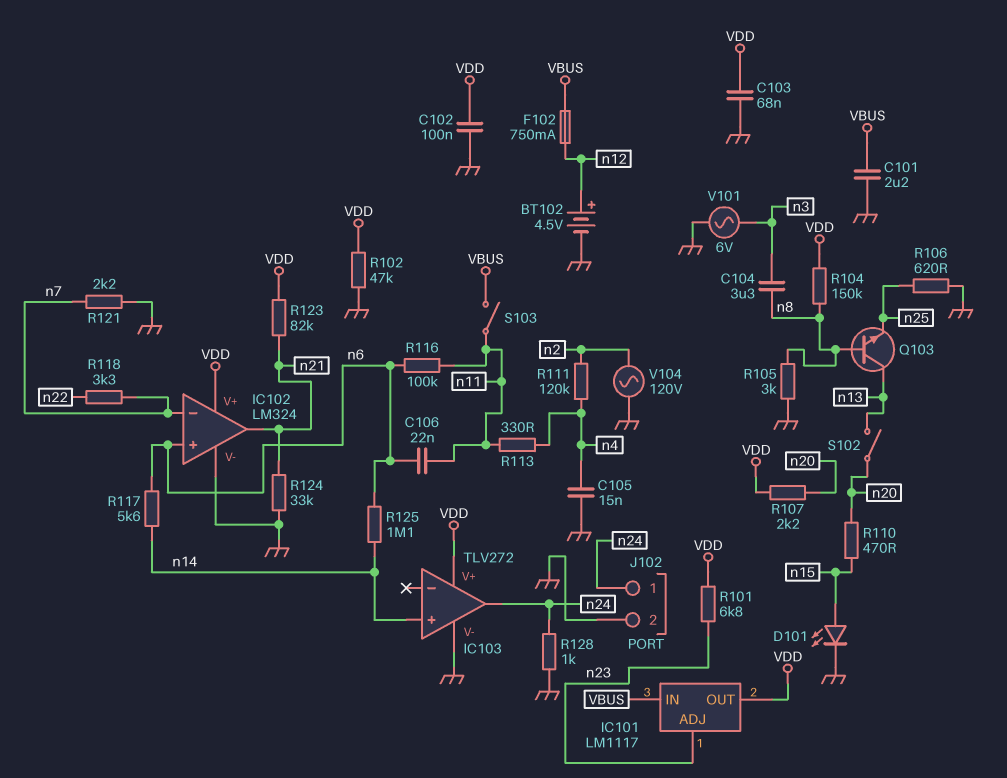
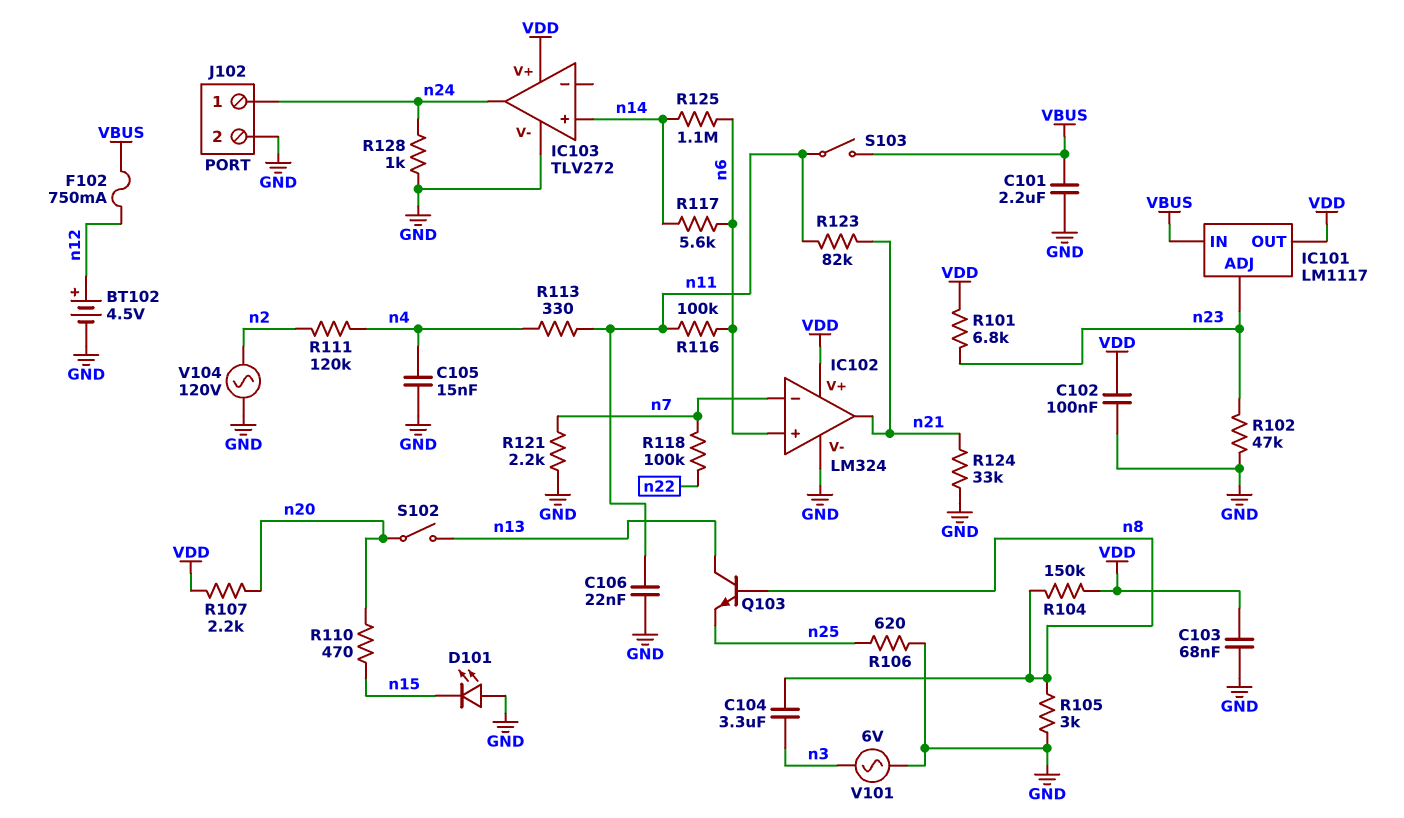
C106: 22nF (n6, n11) -> 22nF (GND, n11)
D101: LED (A n15, K GND) -> LED (A GND, K n15)
R102: 47k (GND, VDD) -> 47k (GND, n23)
R118: 3.3k (n7, n22) -> 100k (n7, n22)
R123: 82k (VDD, n21) -> 82k (n11, n21)

